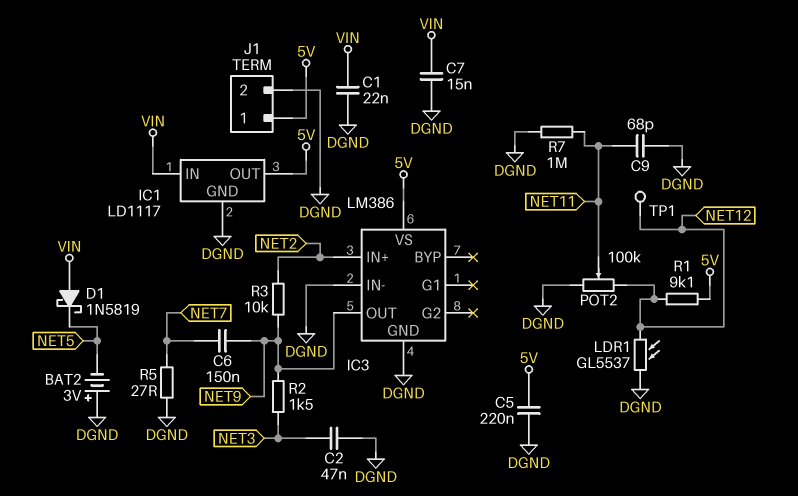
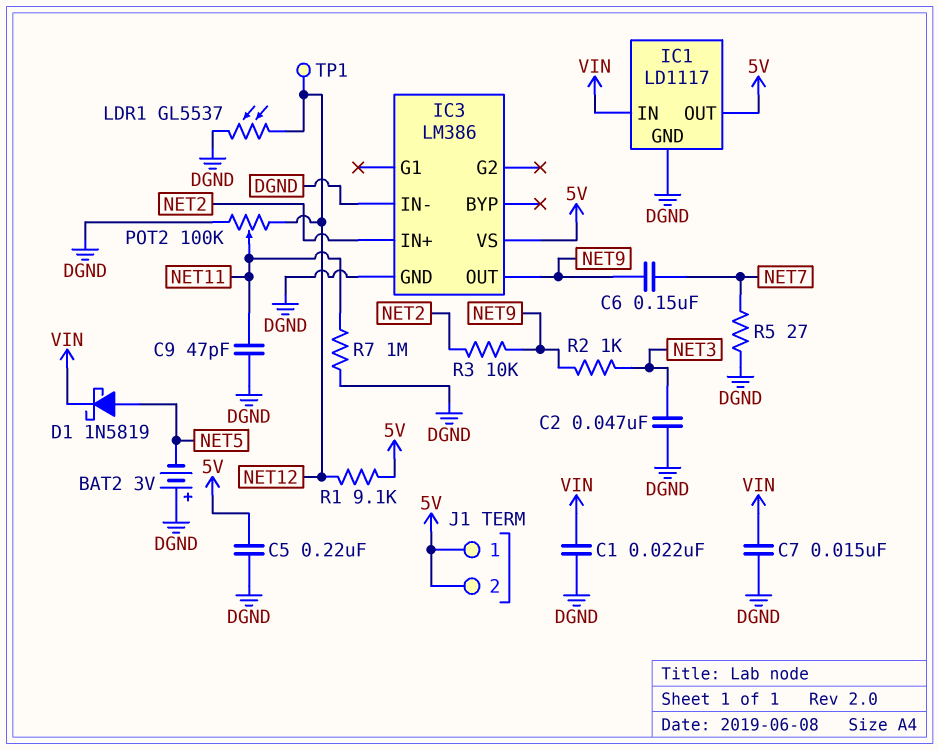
C9: 68pF (DGND, NET11) -> 47pF (DGND, NET11)
D1: schottky 1N5819 (A VIN, K NET5) -> schottky 1N5819 (A NET5, K VIN)
J1 pin 2: DGND -> 5V
R2: 1.5k (NET3, NET9) -> 1k (NET3, NET9)

